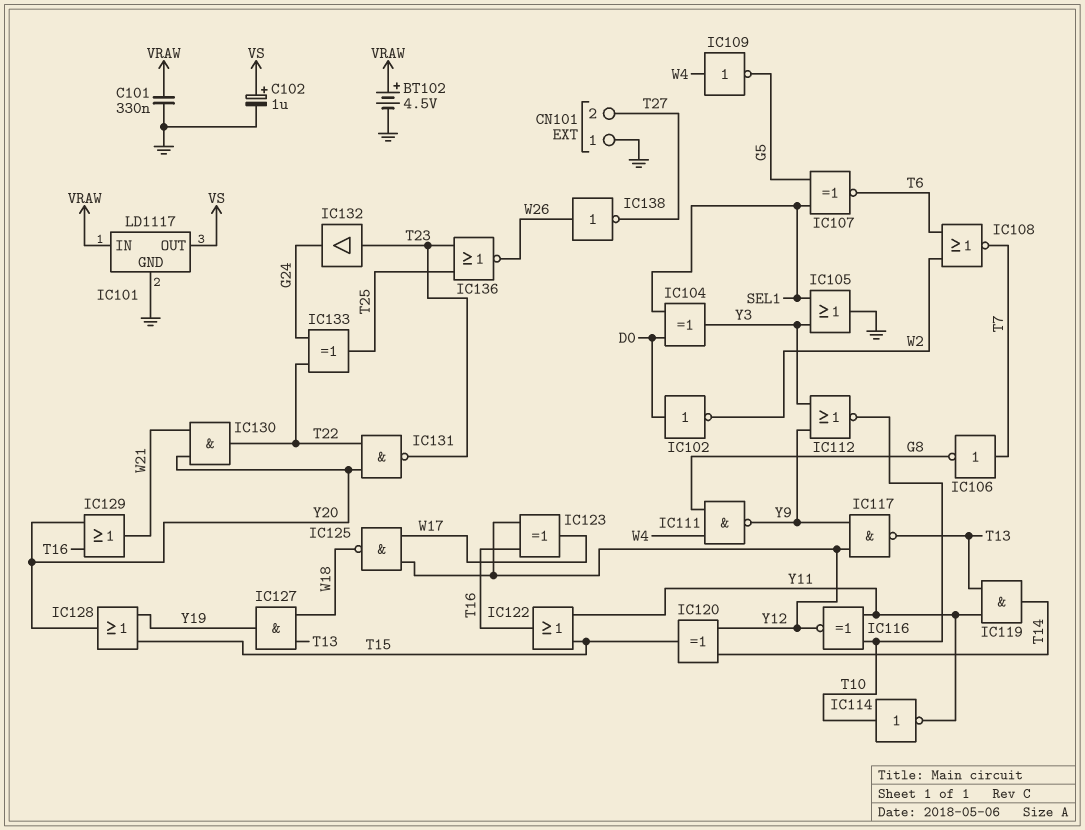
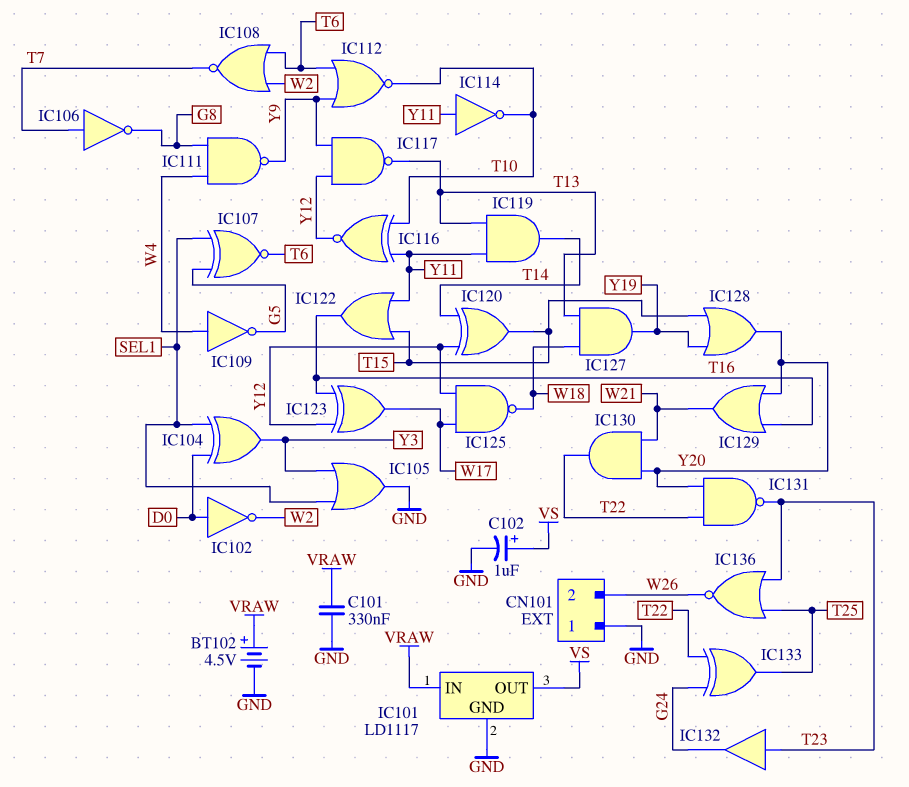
CN101 pin 2: T27 -> W26
IC112: NOR (in Y3, in Y9, out T10) -> NOR (in T6, in Y9, out T10)
IC114: NOT (in T10, out Y11) -> NOT (in Y11, out T10)
IC138: NOT (in W26, out T27) -> none

